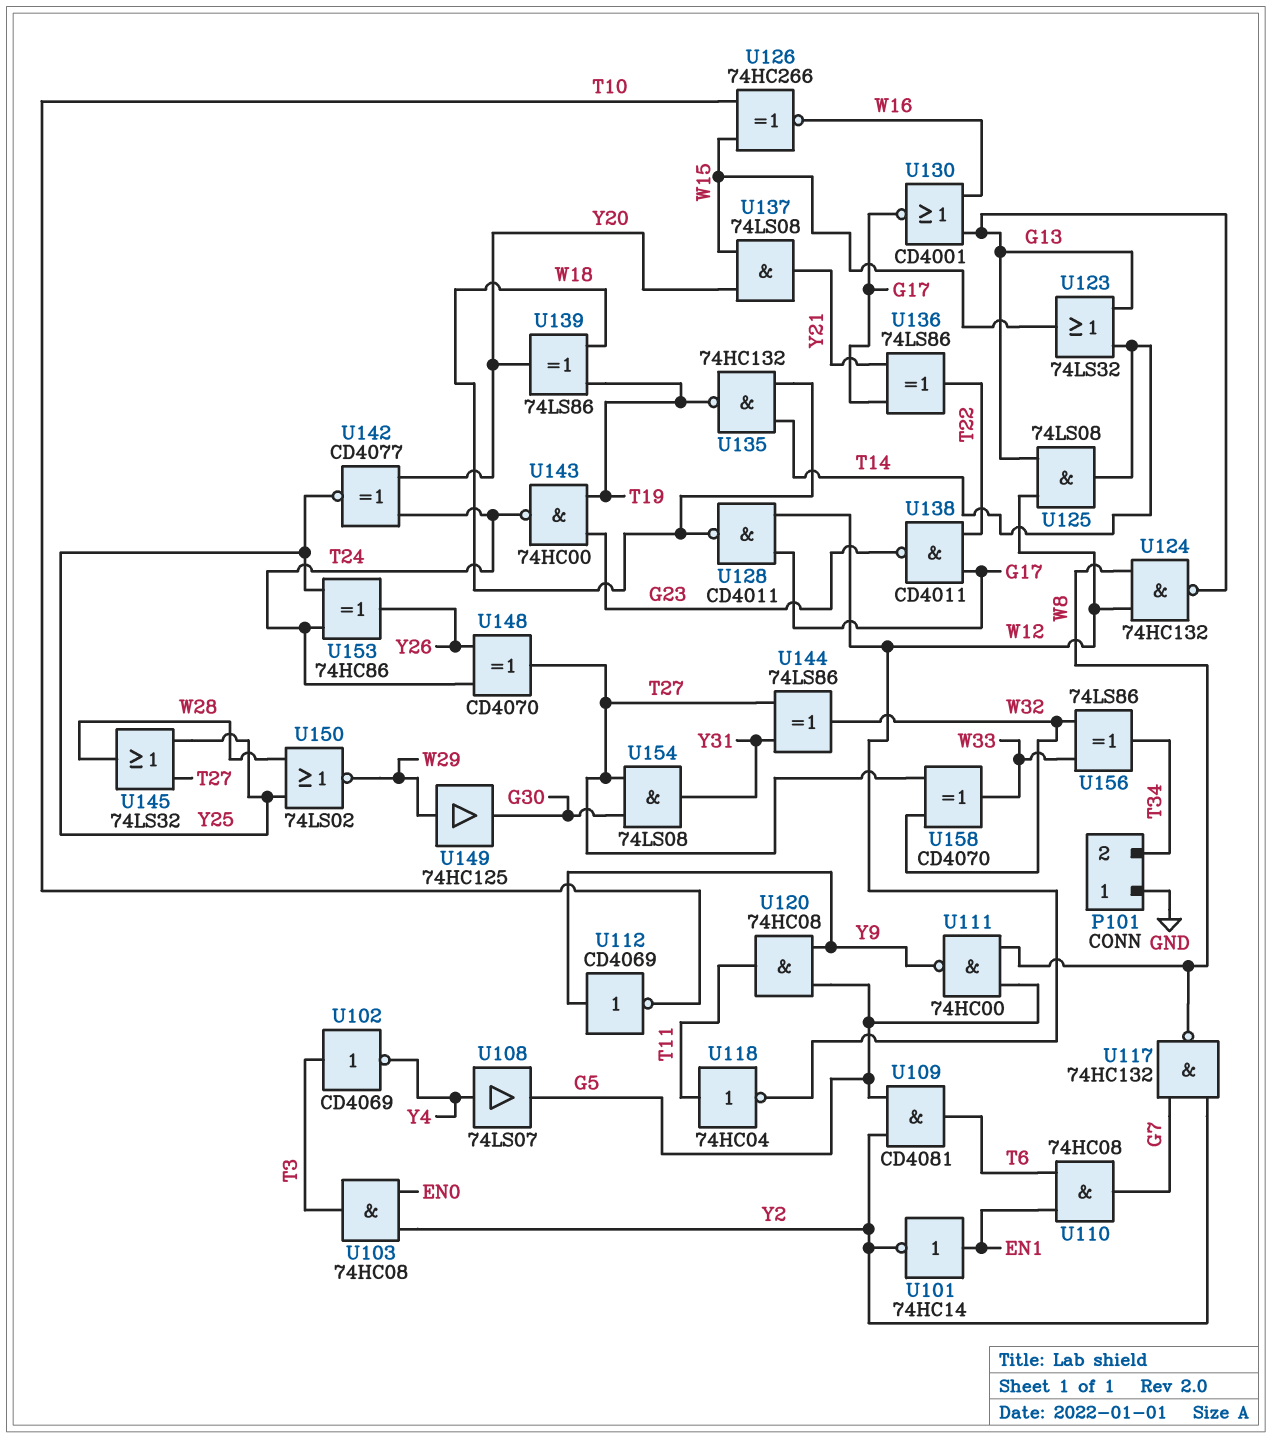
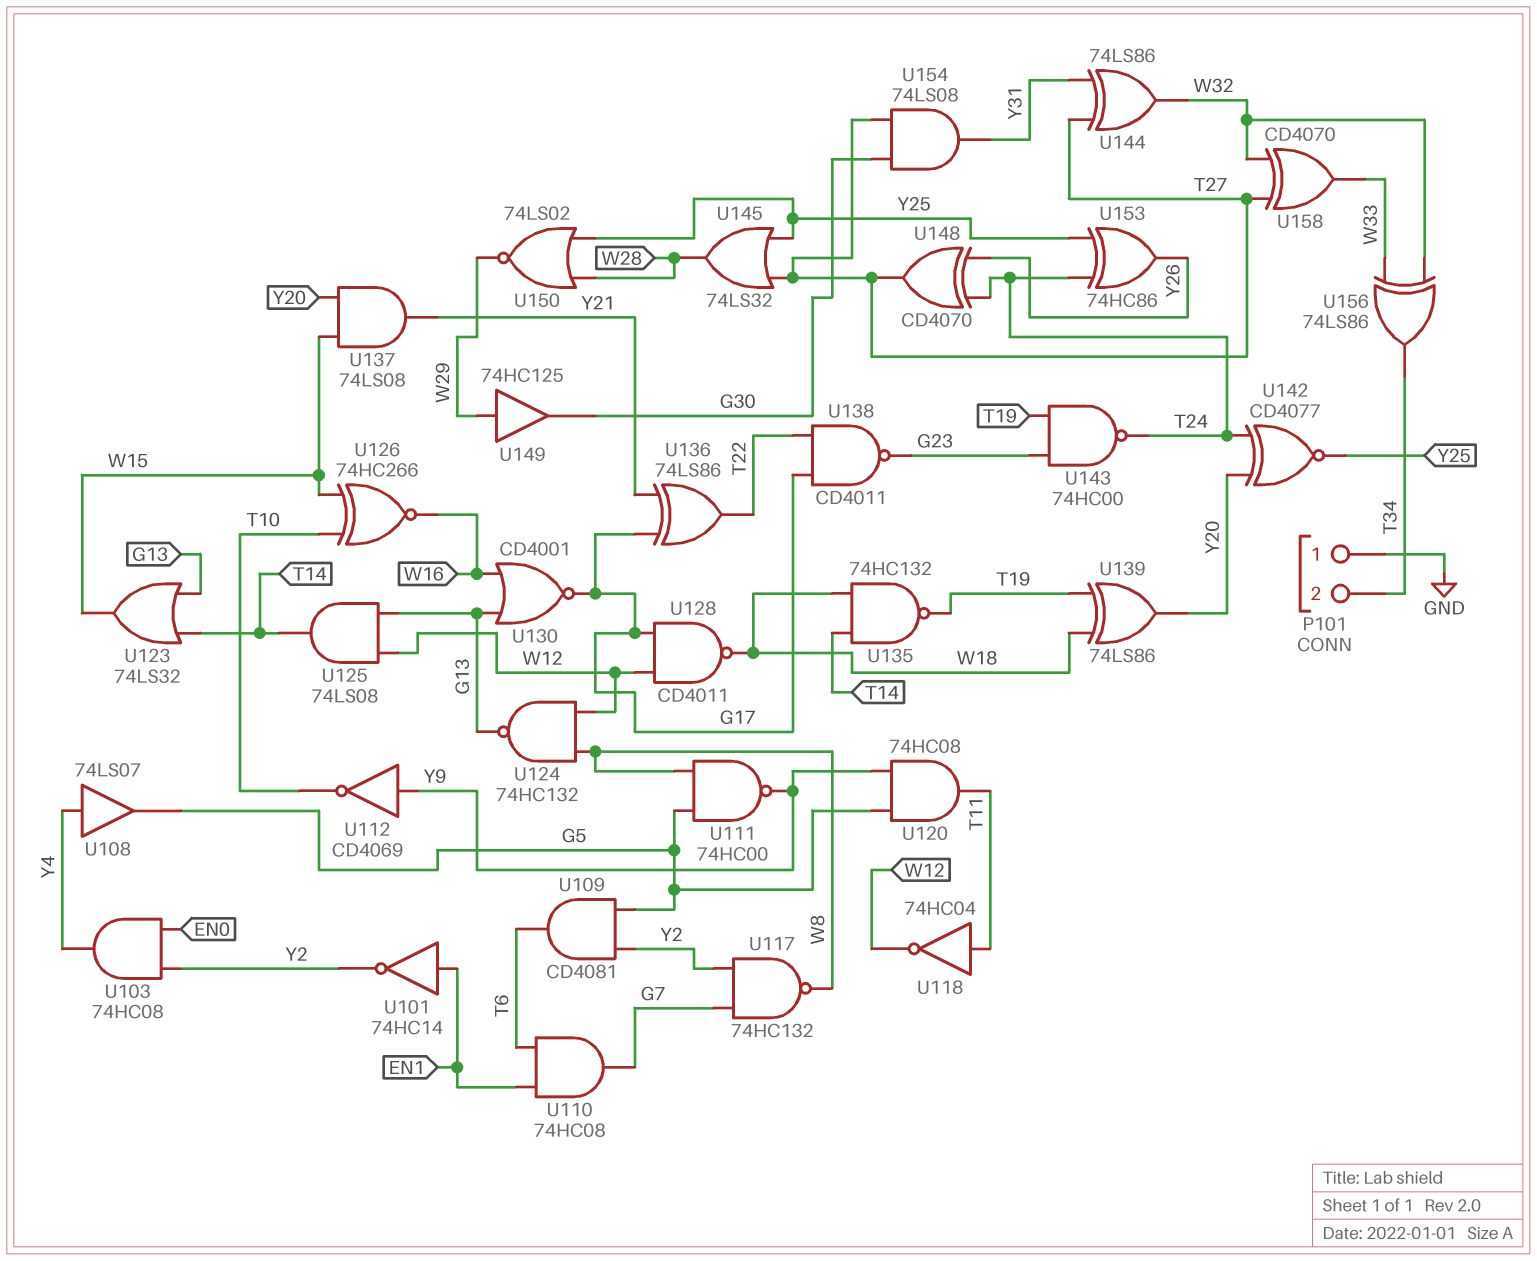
U102: NOT CD4069 (in T3, out Y4) -> none
U103: AND 74HC08 (in EN0, in Y2, out T3) -> AND 74HC08 (in EN0, in Y2, out Y4)

